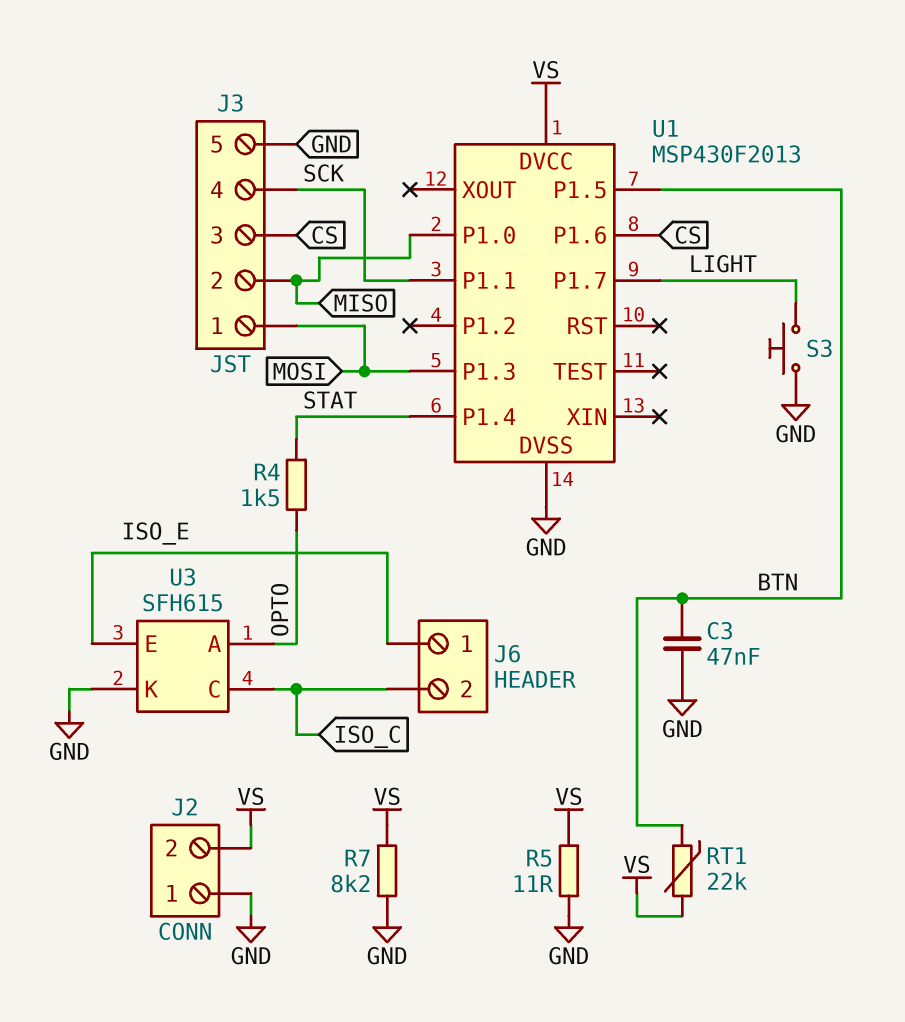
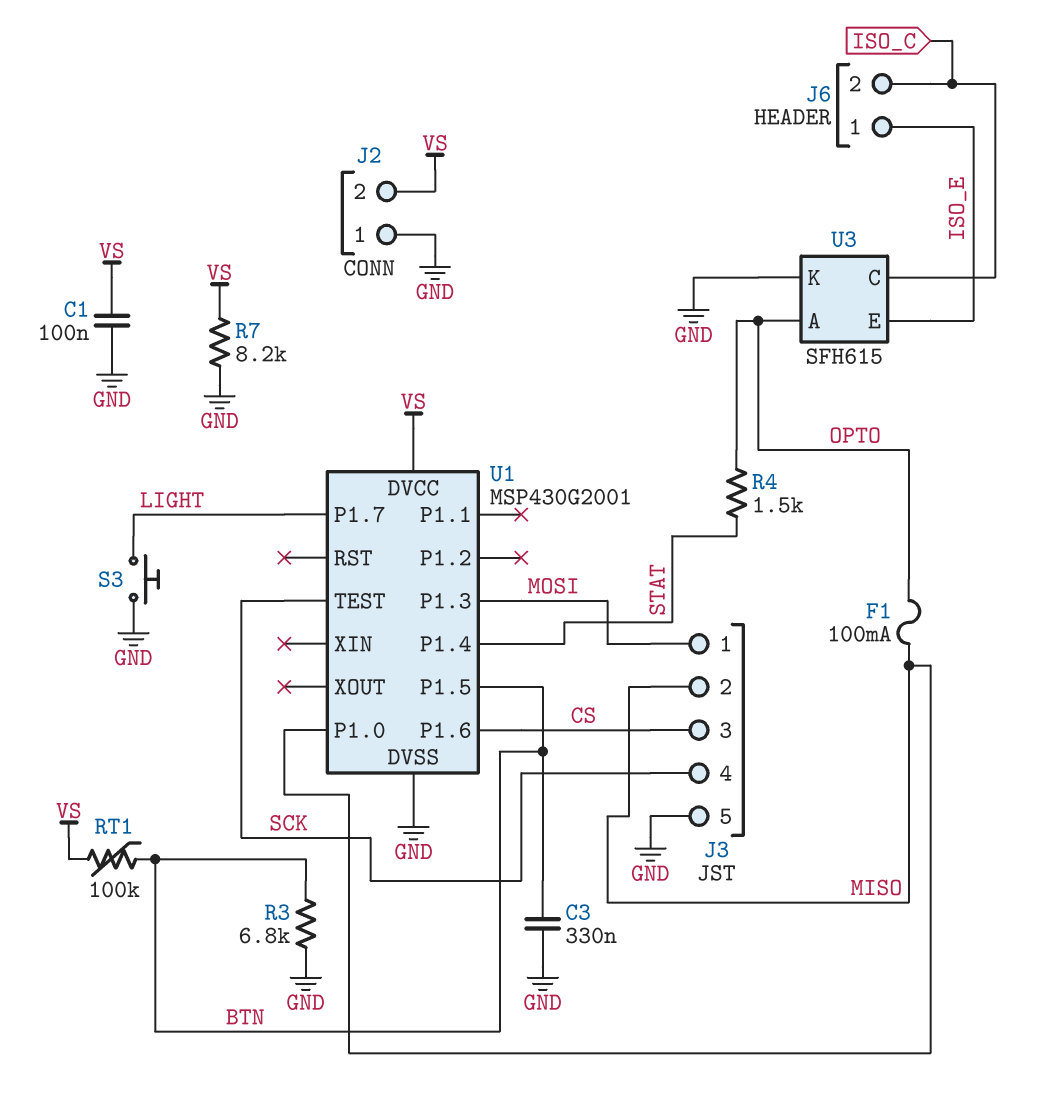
C1: none -> 100nF (GND, VS)
C3: 47nF (BTN, GND) -> 330nF (BTN, GND)
F1: none -> 100mA (MISO, OPTO)
R3: none -> 6.8k (BTN, GND)
R5: 11 (GND, VS) -> none
RT1: 22k (BTN, VS) -> 100k (BTN, VS)
U1: MSP430F2013 -> MSP430G2001
U1 pin P1.1: SCK -> none
U1 pin TEST: none -> SCK

